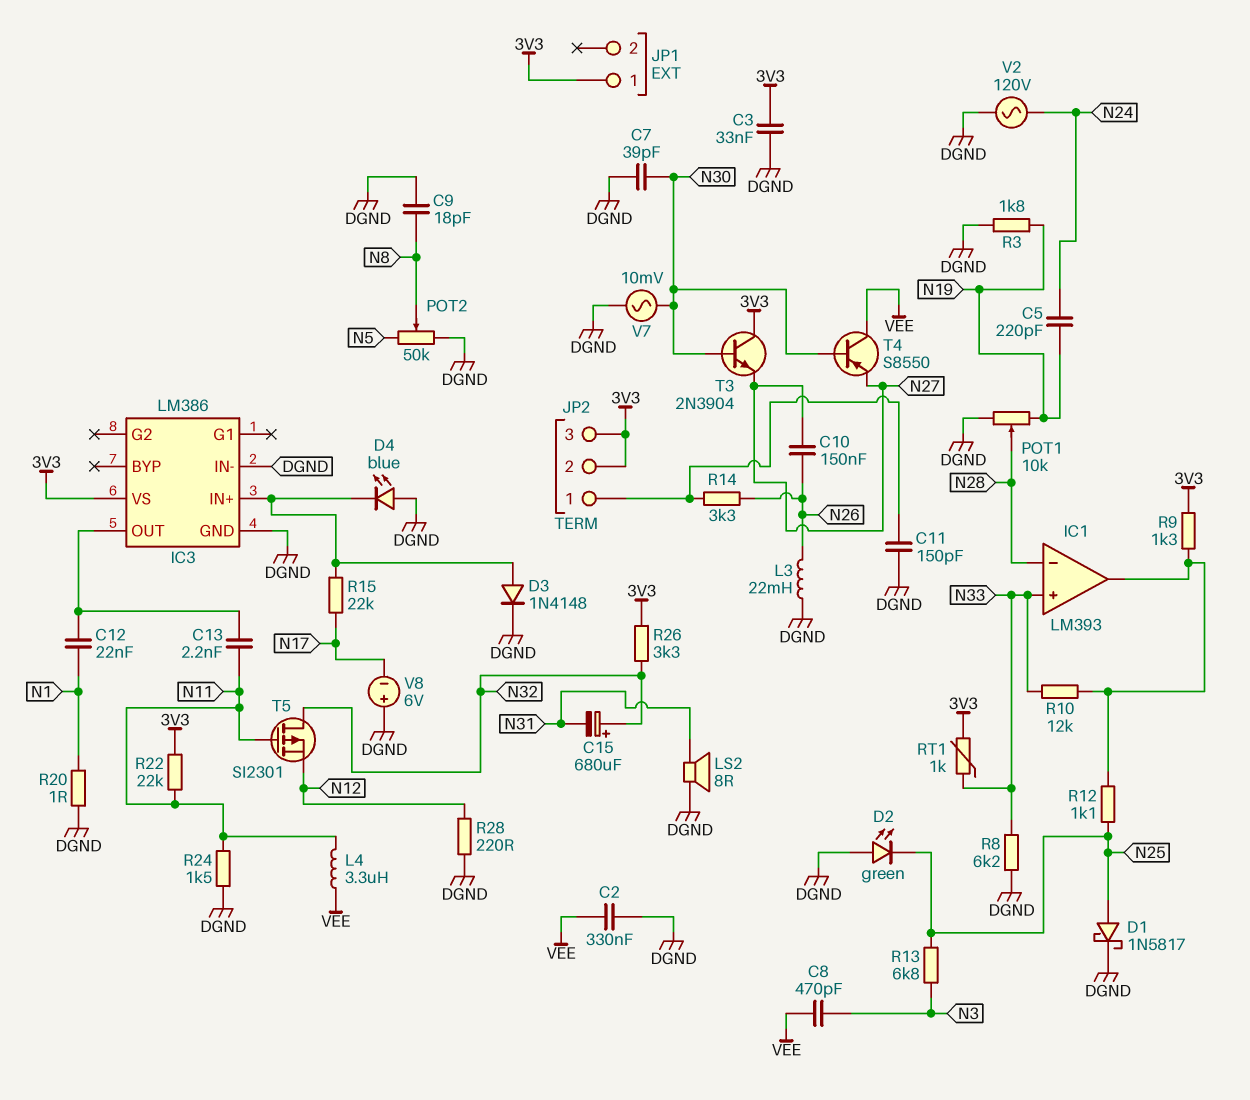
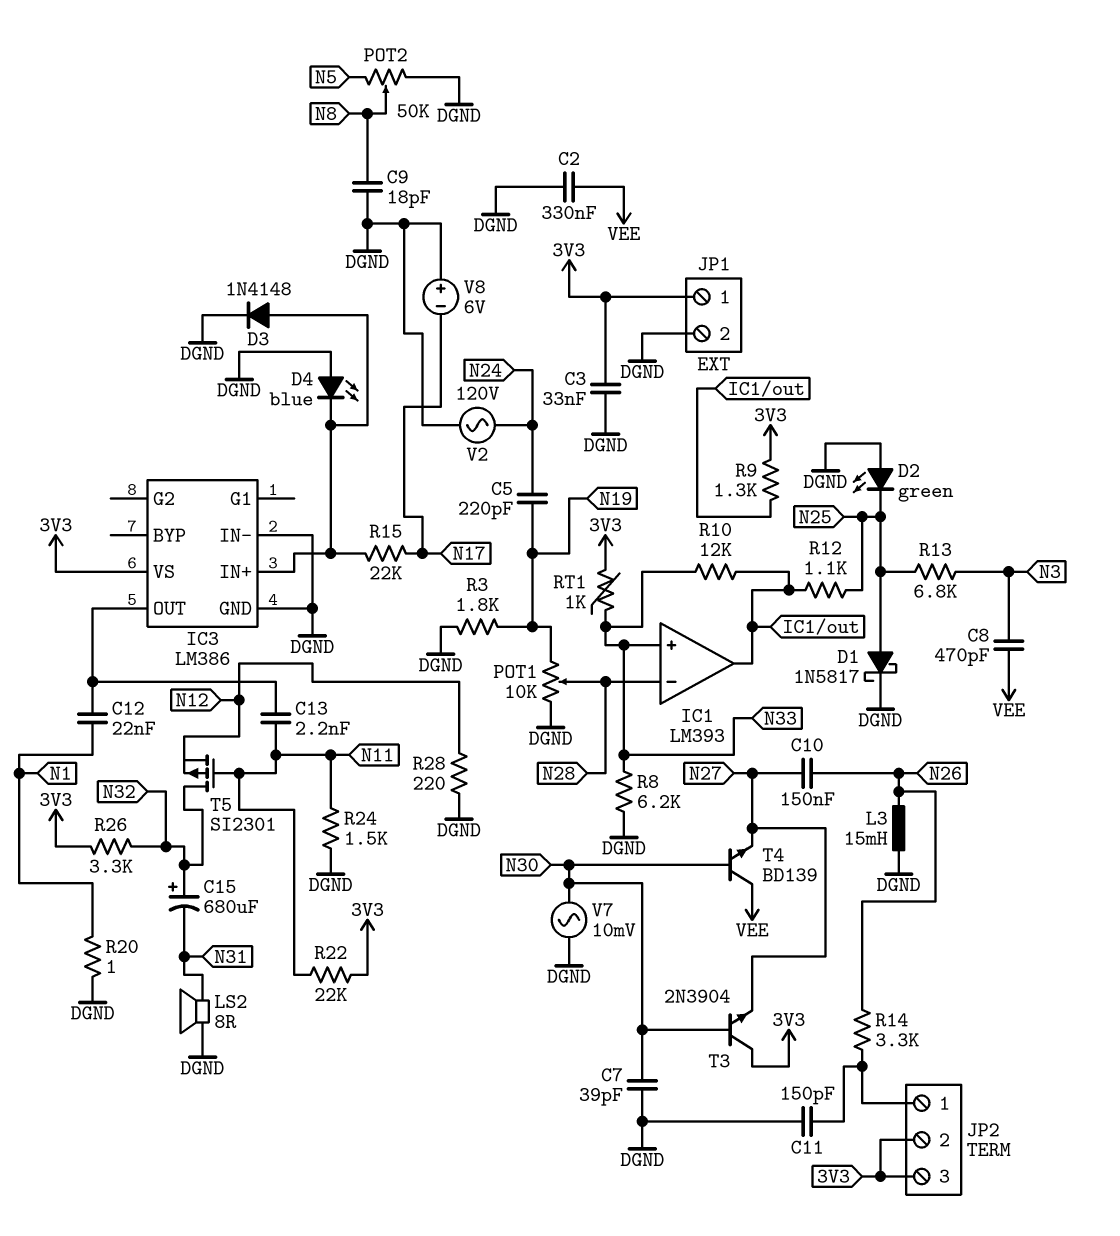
JP1 pin 2: none -> DGND
L3: 22mH (DGND, N26) -> 15mH (DGND, N26)
L4: 3.3uH (N11, VEE) -> none
T4: PNP S8550 (B N30, C VEE, E N27) -> NPN BD139 (B N30, C VEE, E N27)

